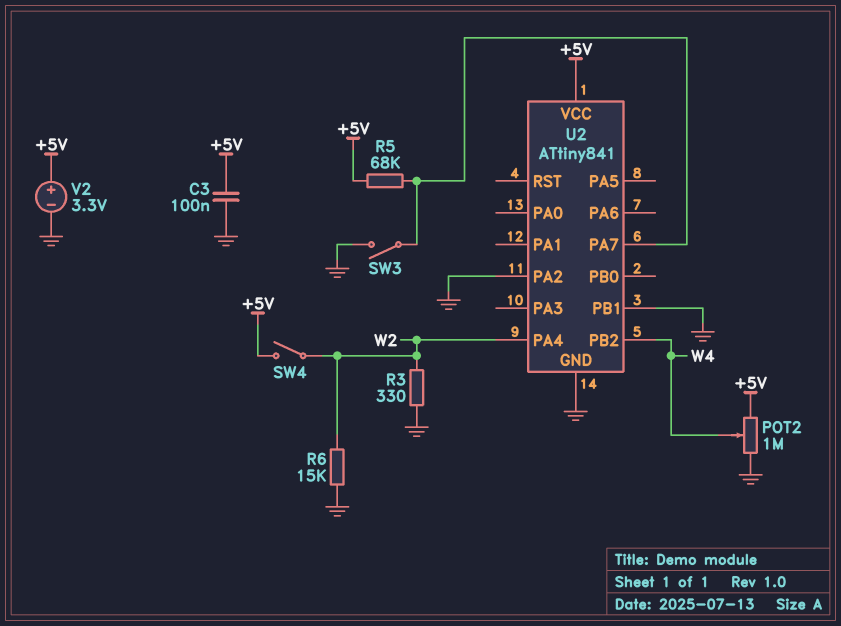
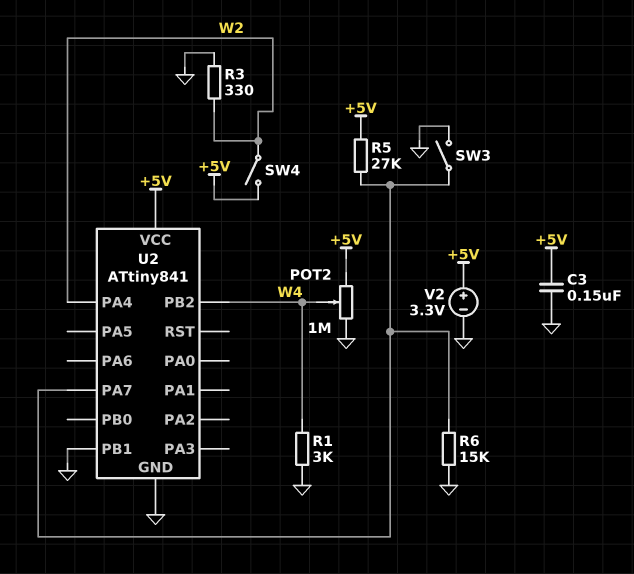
C3: 100nF (+5V, GND) -> 150nF (+5V, GND)
R1: none -> 3k (GND, W4)
R5: 68k (+5V, U2/PA7) -> 27k (+5V, U2/PA7)
R6: 15k (GND, W2) -> 15k (GND, U2/PA7)
U2 pin PA2: GND -> none

